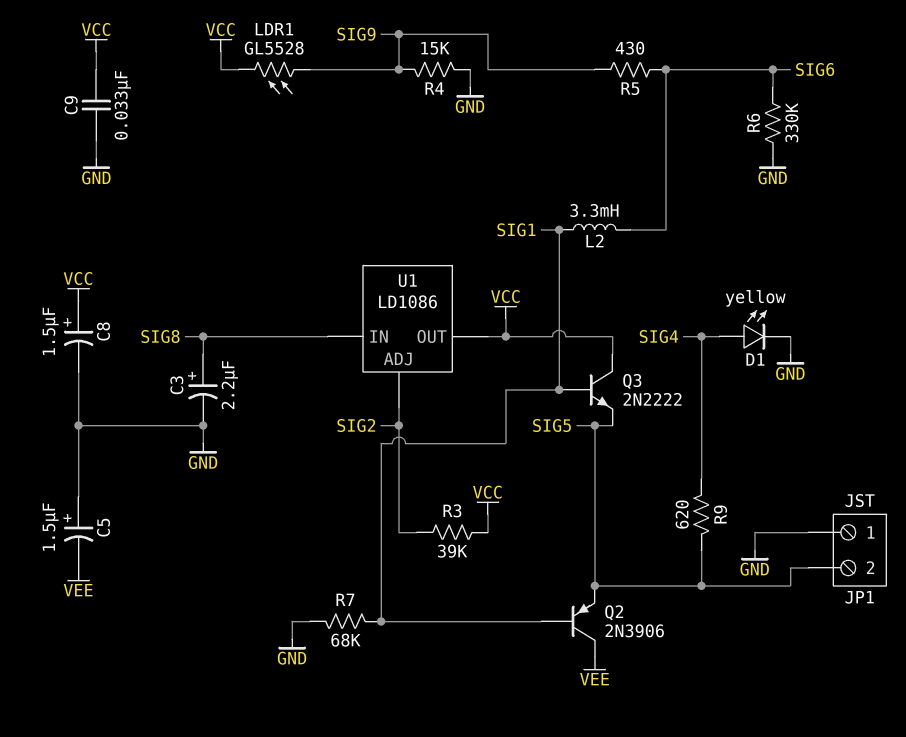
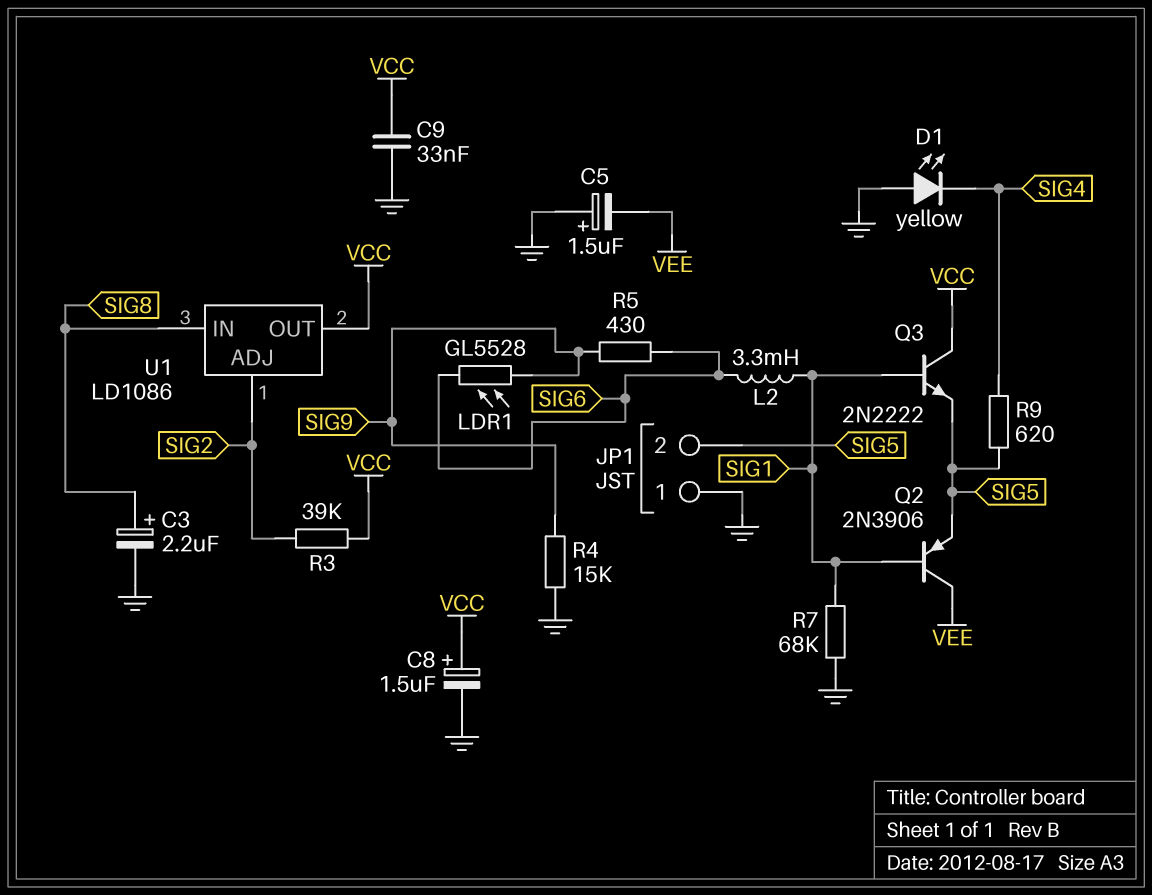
D1: LED yellow (A SIG4, K GND) -> LED yellow (A GND, K SIG4)
LDR1: GL5528 (SIG9, VCC) -> GL5528 (SIG6, SIG9)
R6: 330k (GND, SIG6) -> none

